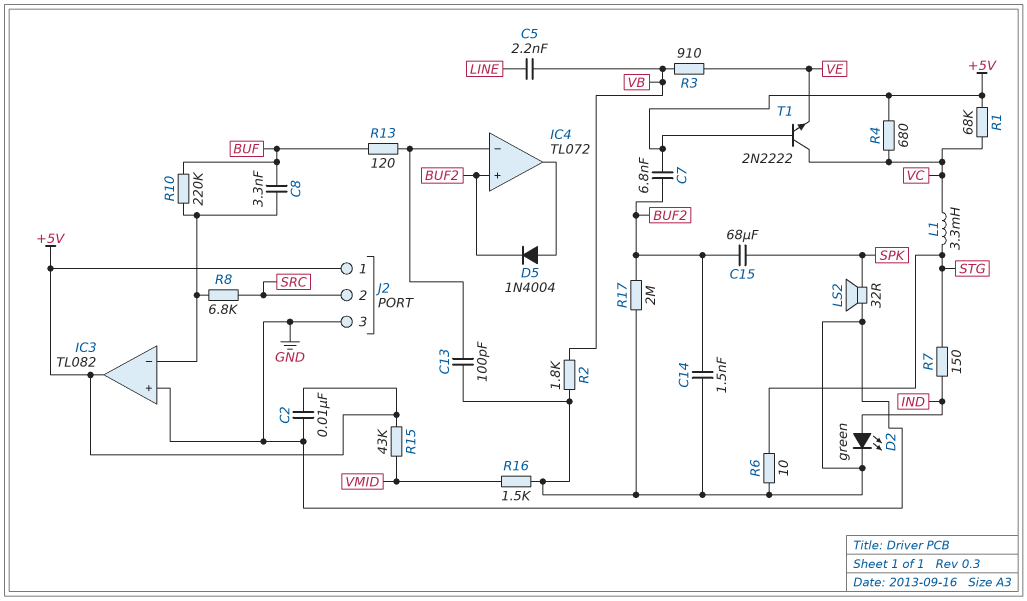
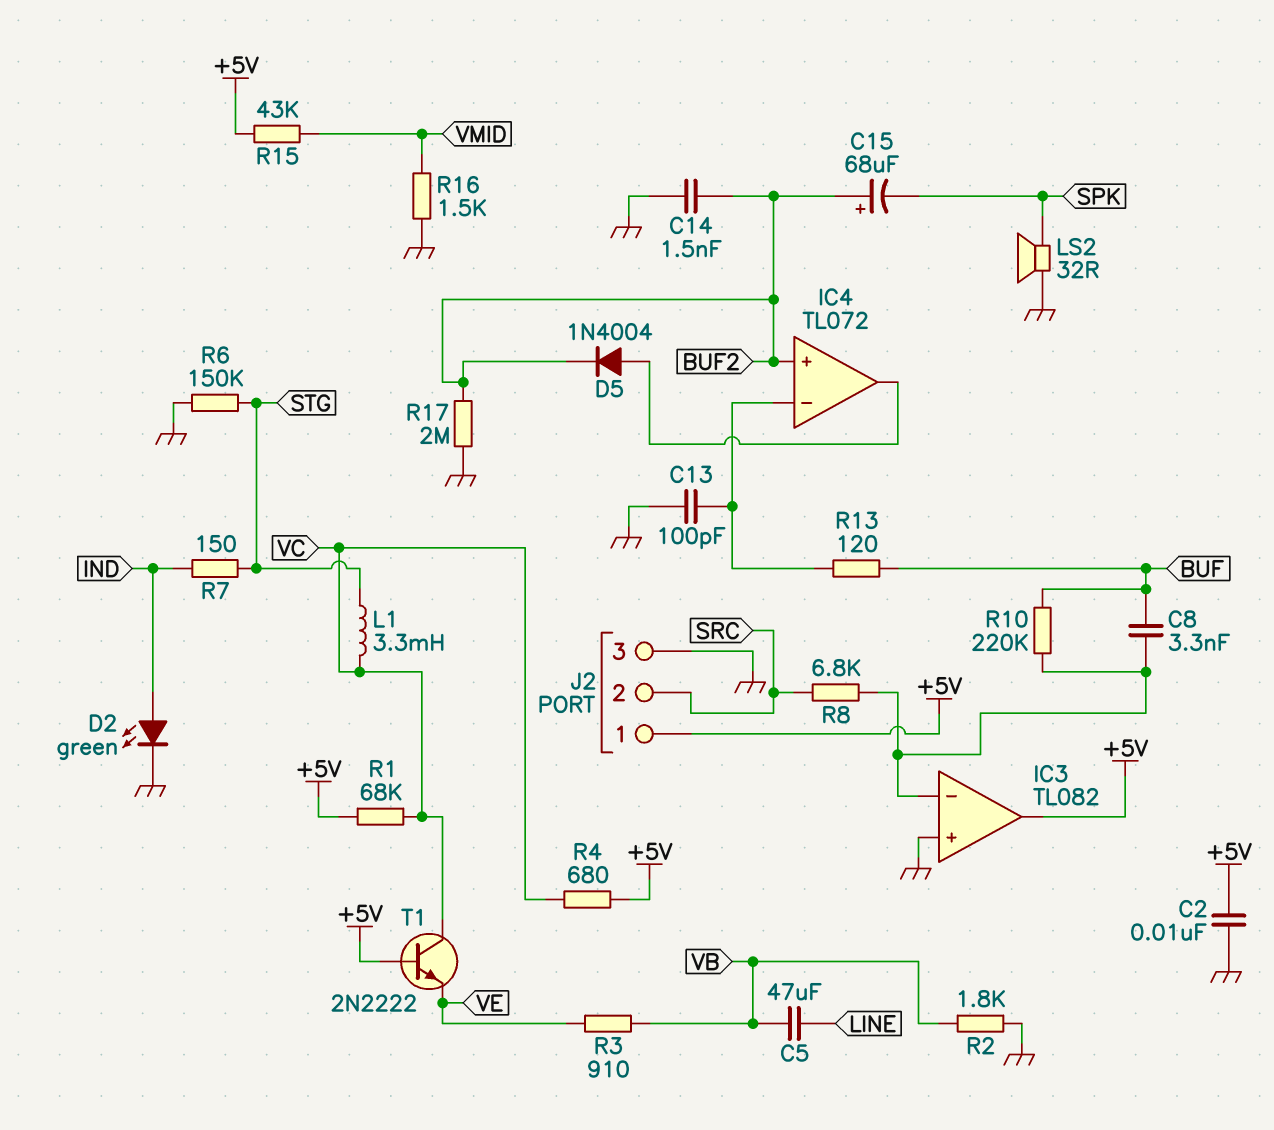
C5: 2.2nF (LINE, VB) -> 47uF (LINE, VB)
C7: 6.8nF (+5V, BUF2) -> none
C15: 68uF (BUF2, SPK) -> 68uF (plus BUF2, minus SPK)
R6: 10 (GND, STG) -> 150k (GND, STG)

